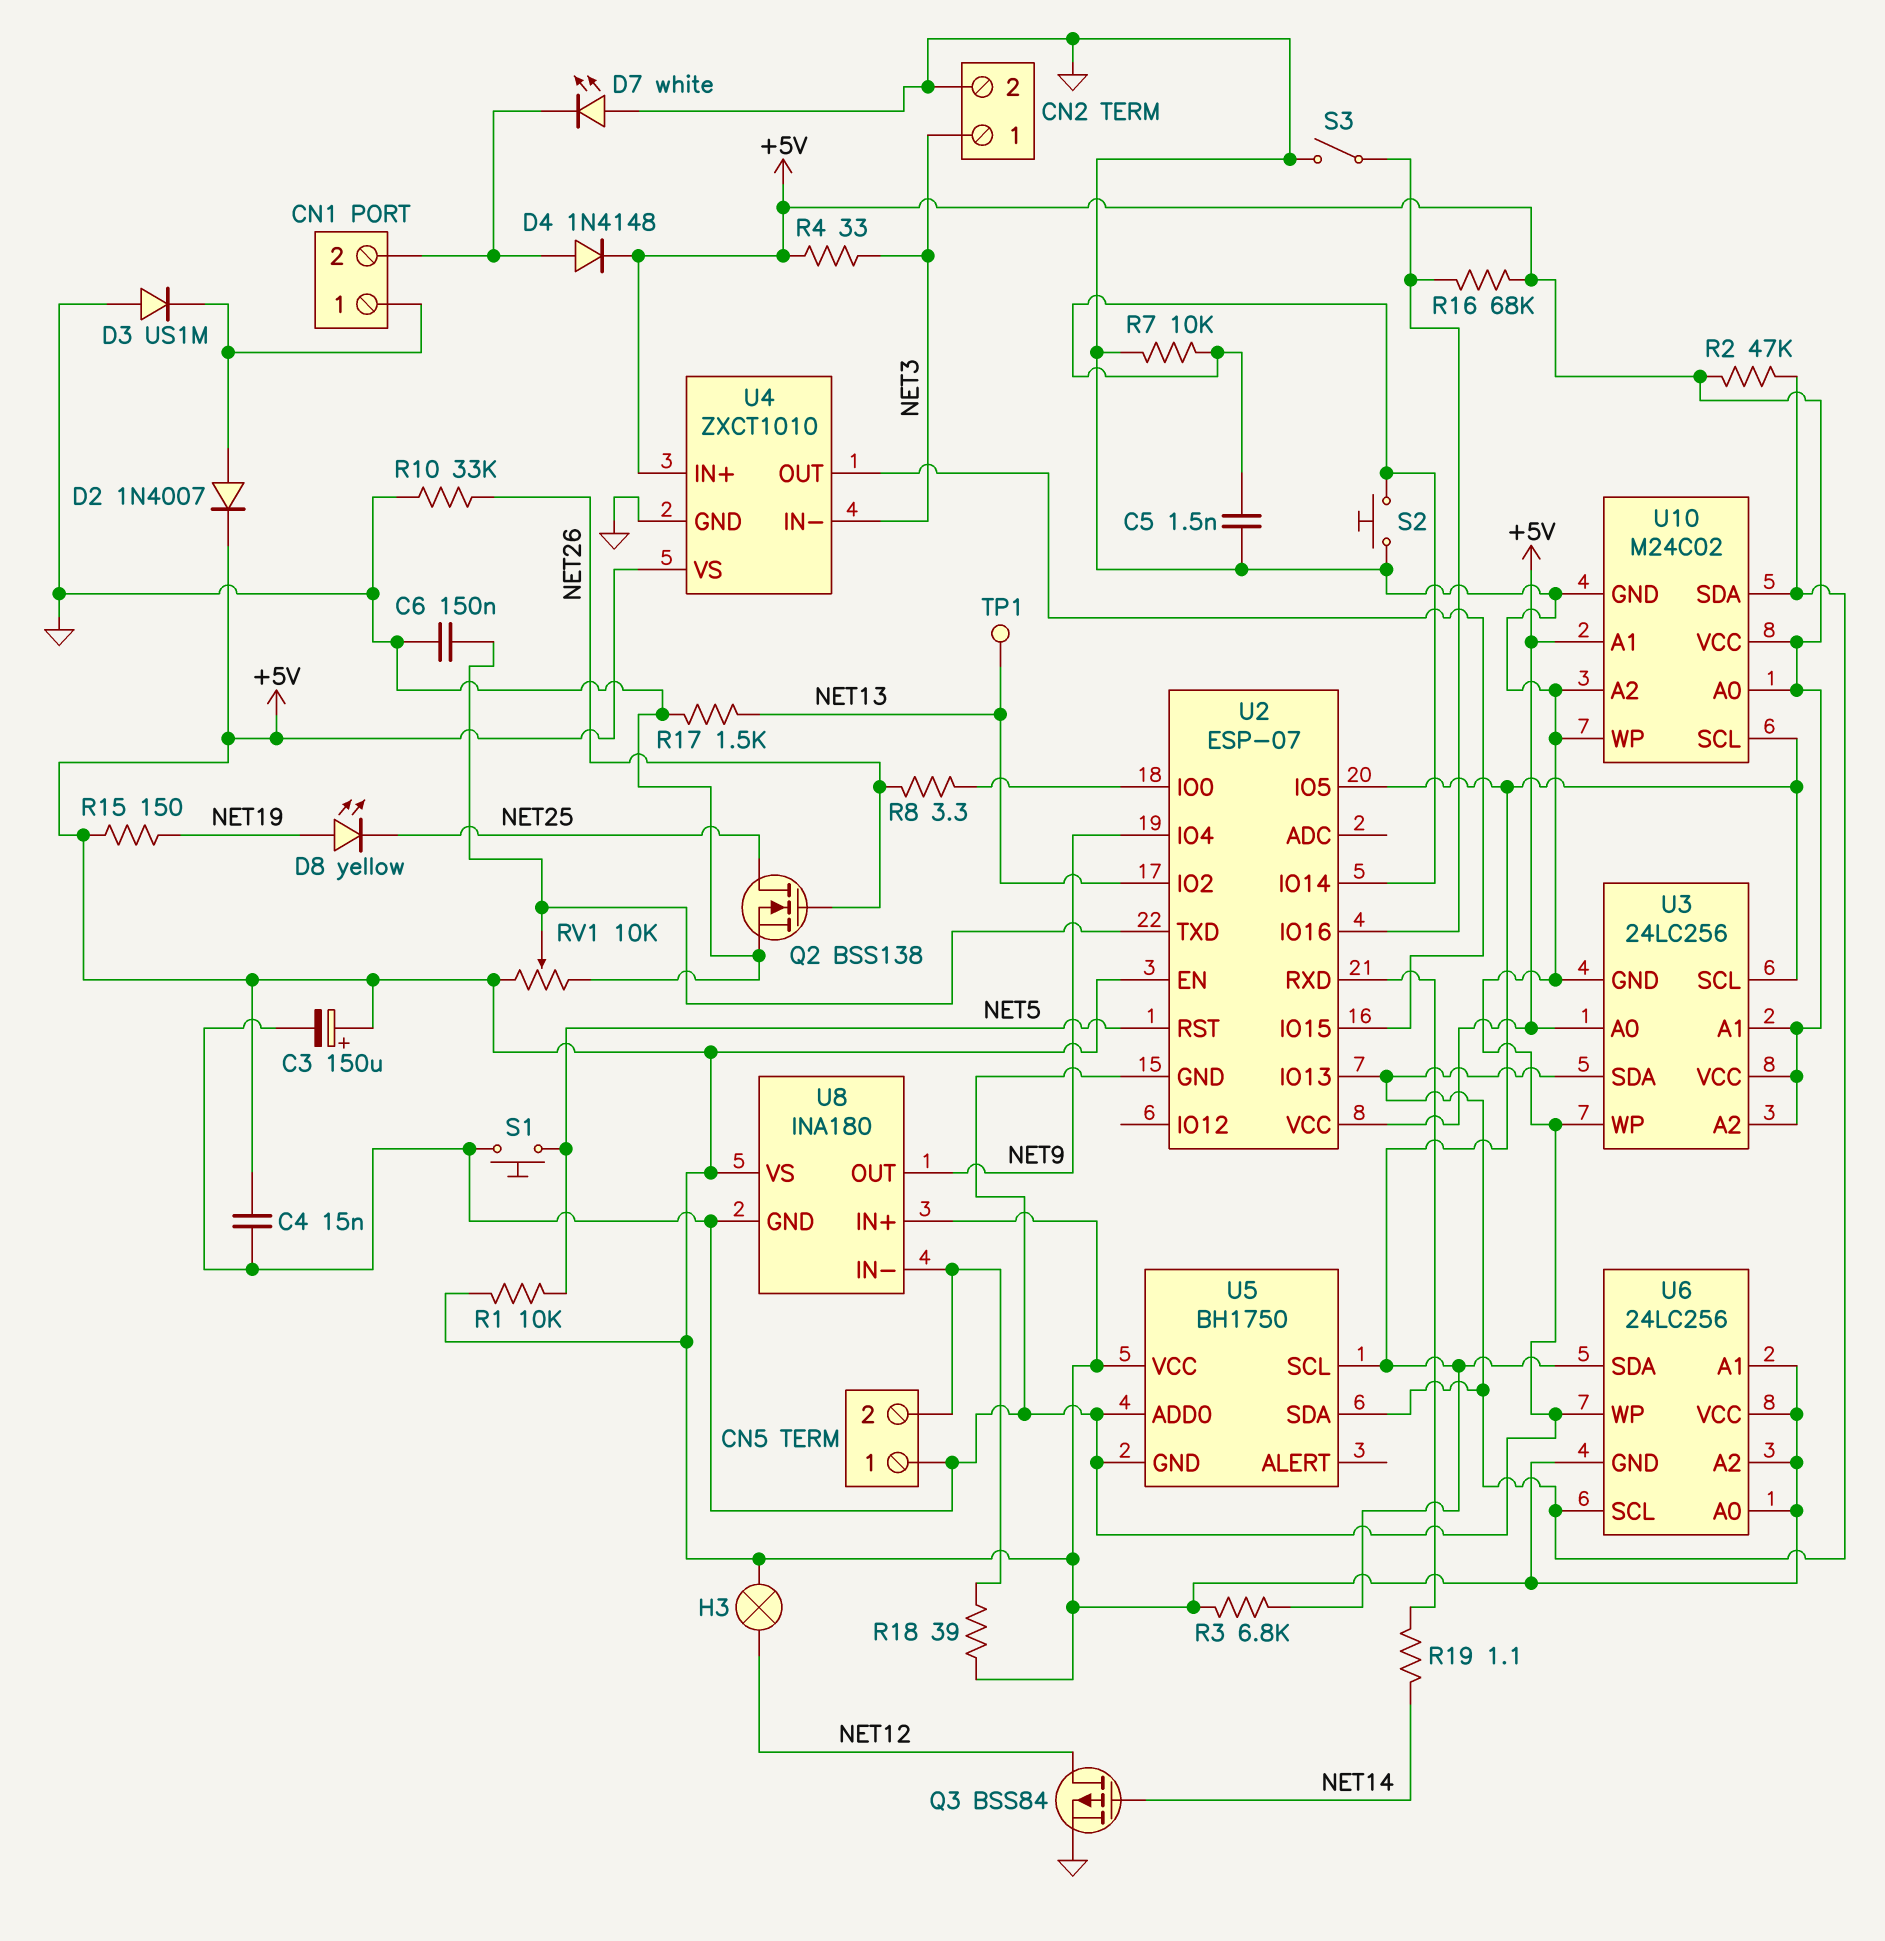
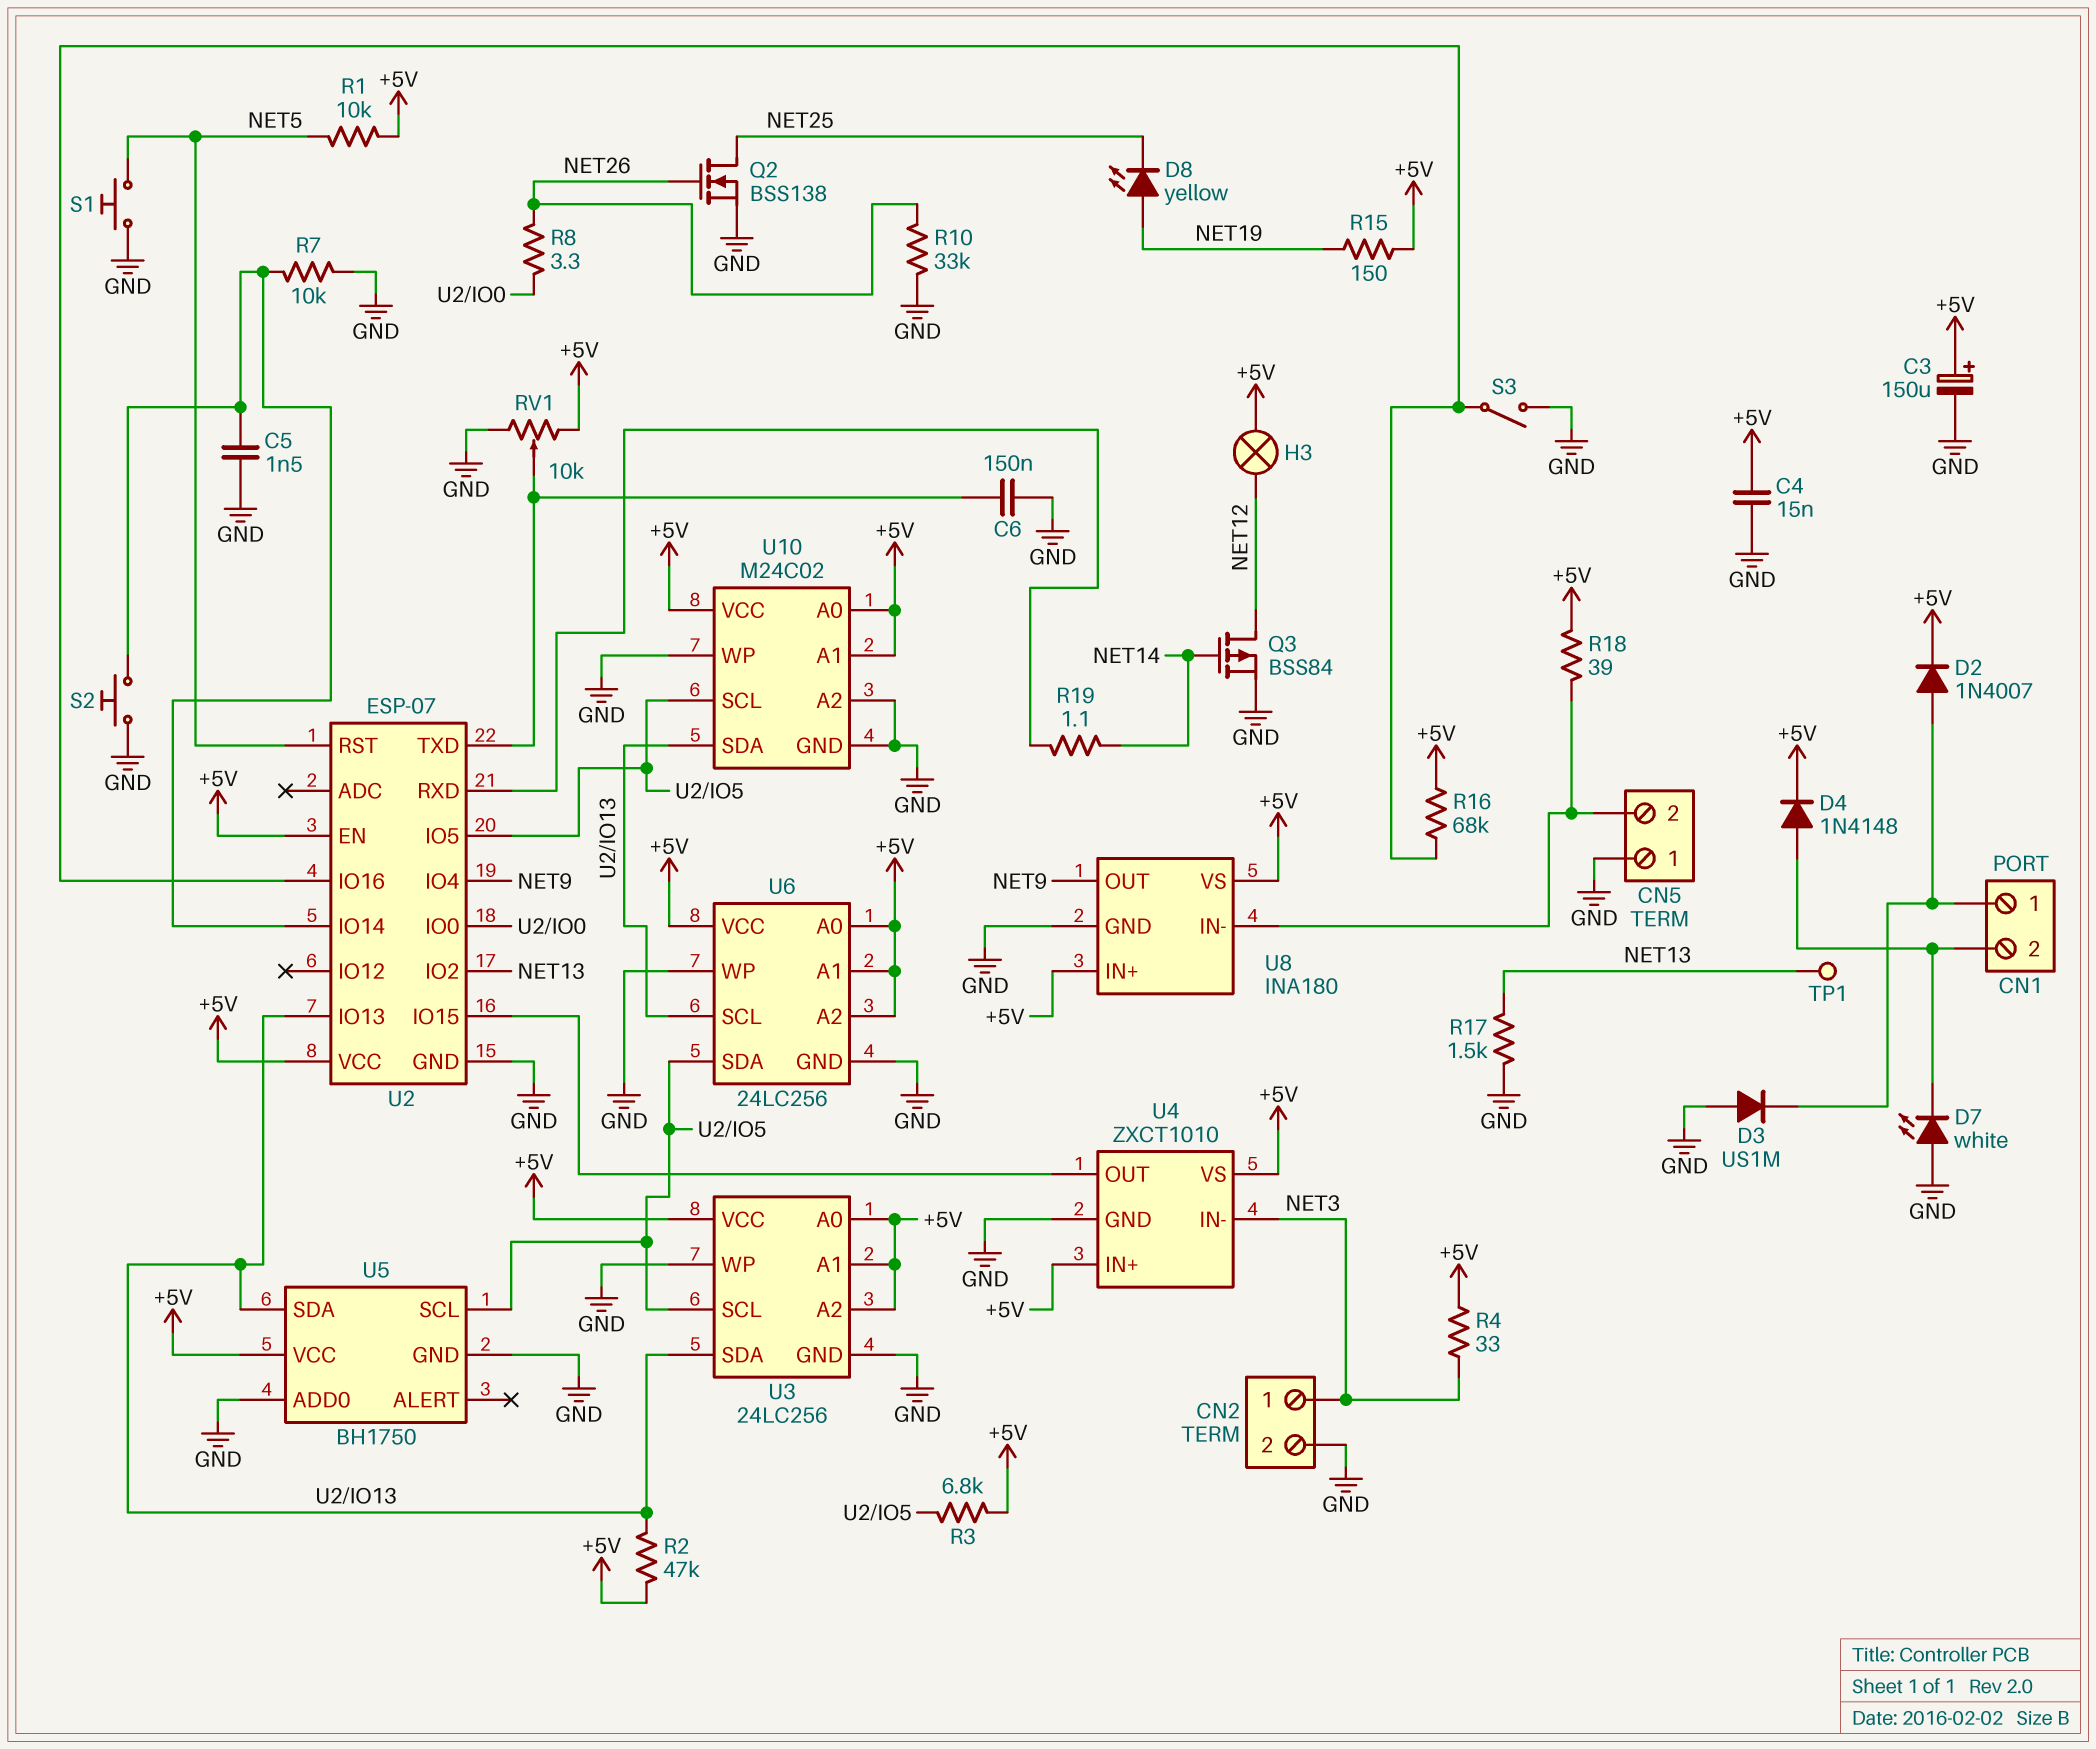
U6 pin GND: +5V -> GND

